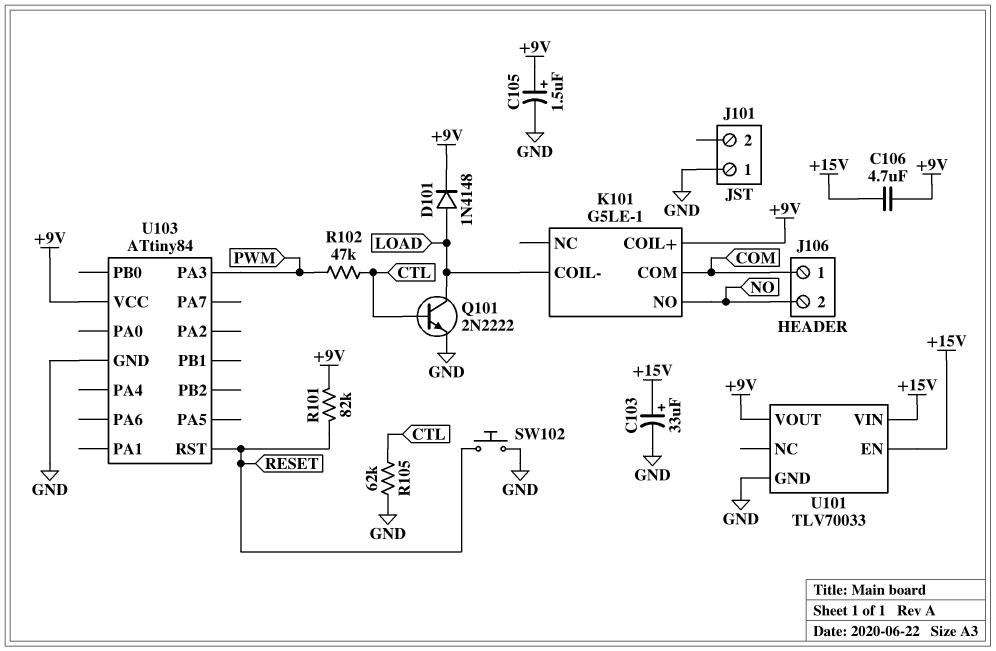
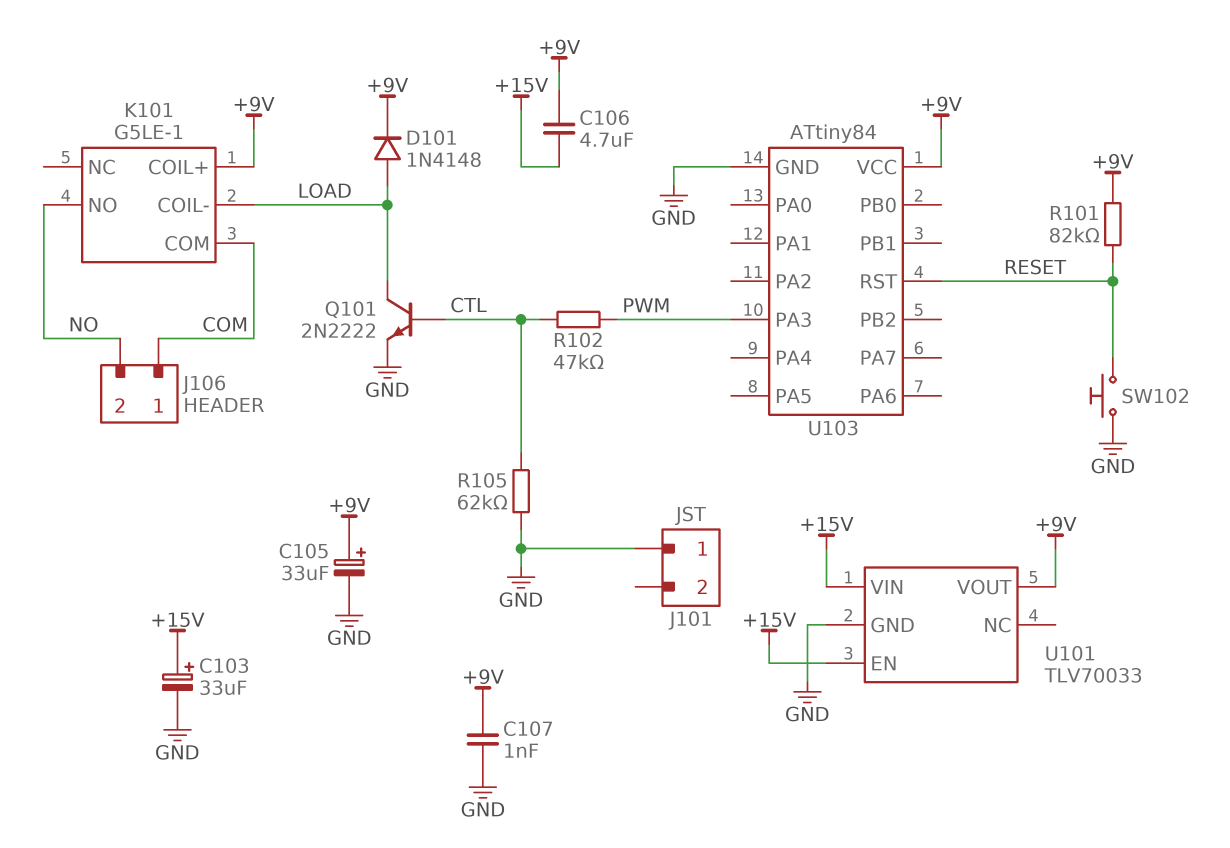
C105: 1.5uF (plus +9V, minus GND) -> 33uF (plus +9V, minus GND)
C107: none -> 1nF (+9V, GND)

